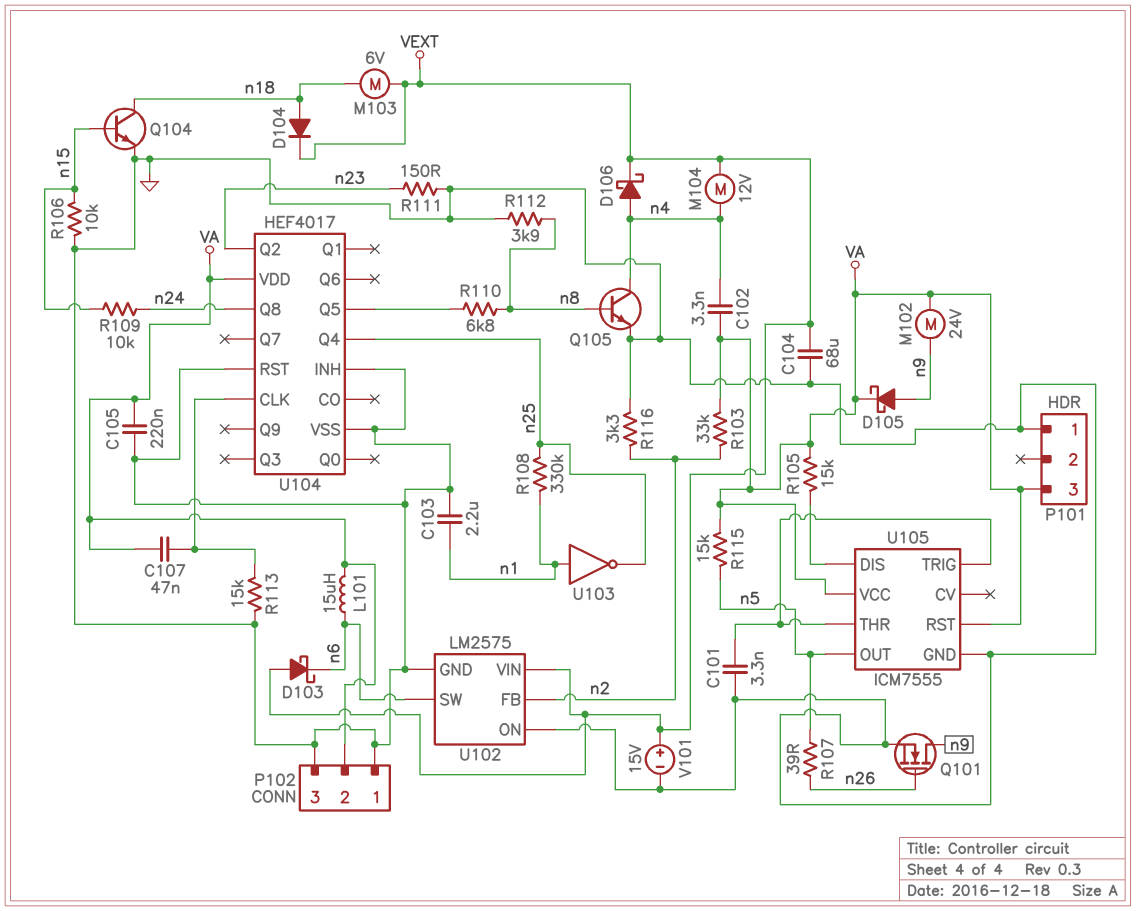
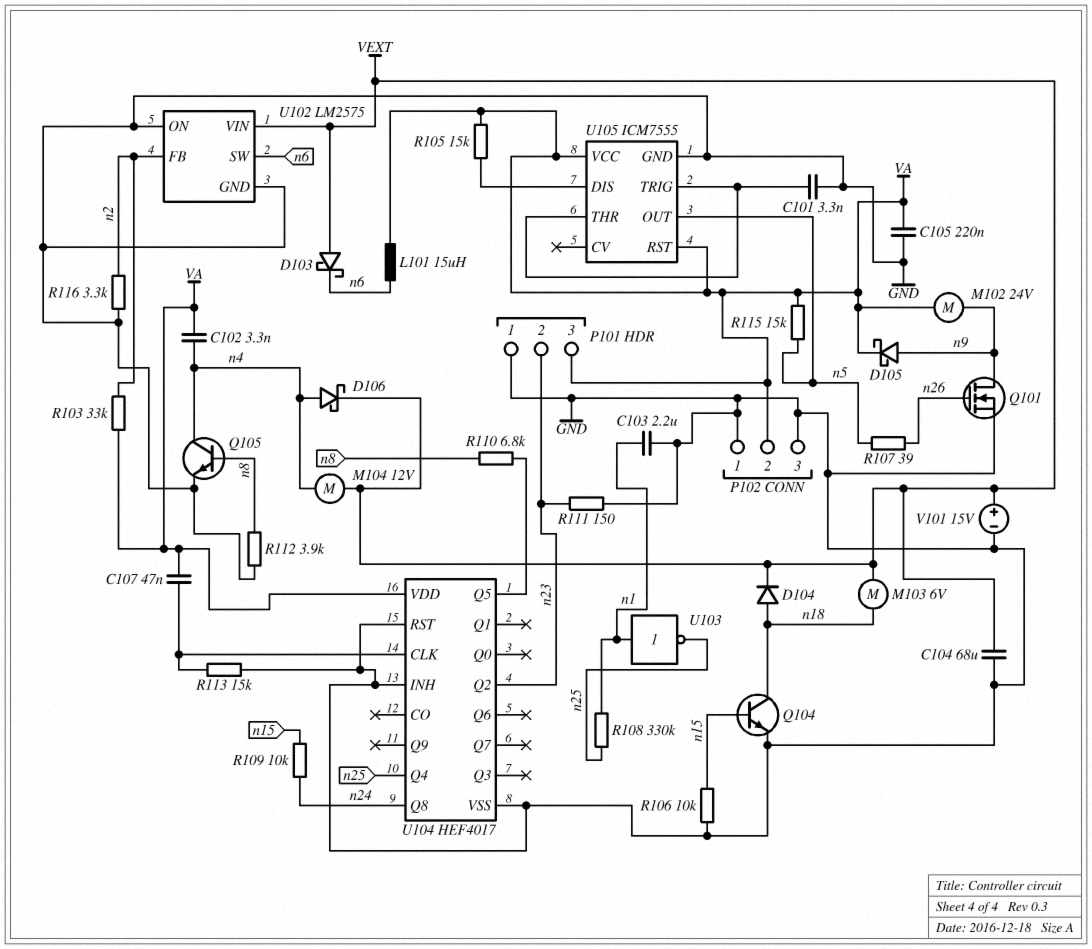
P101 pin 2: none -> n23

